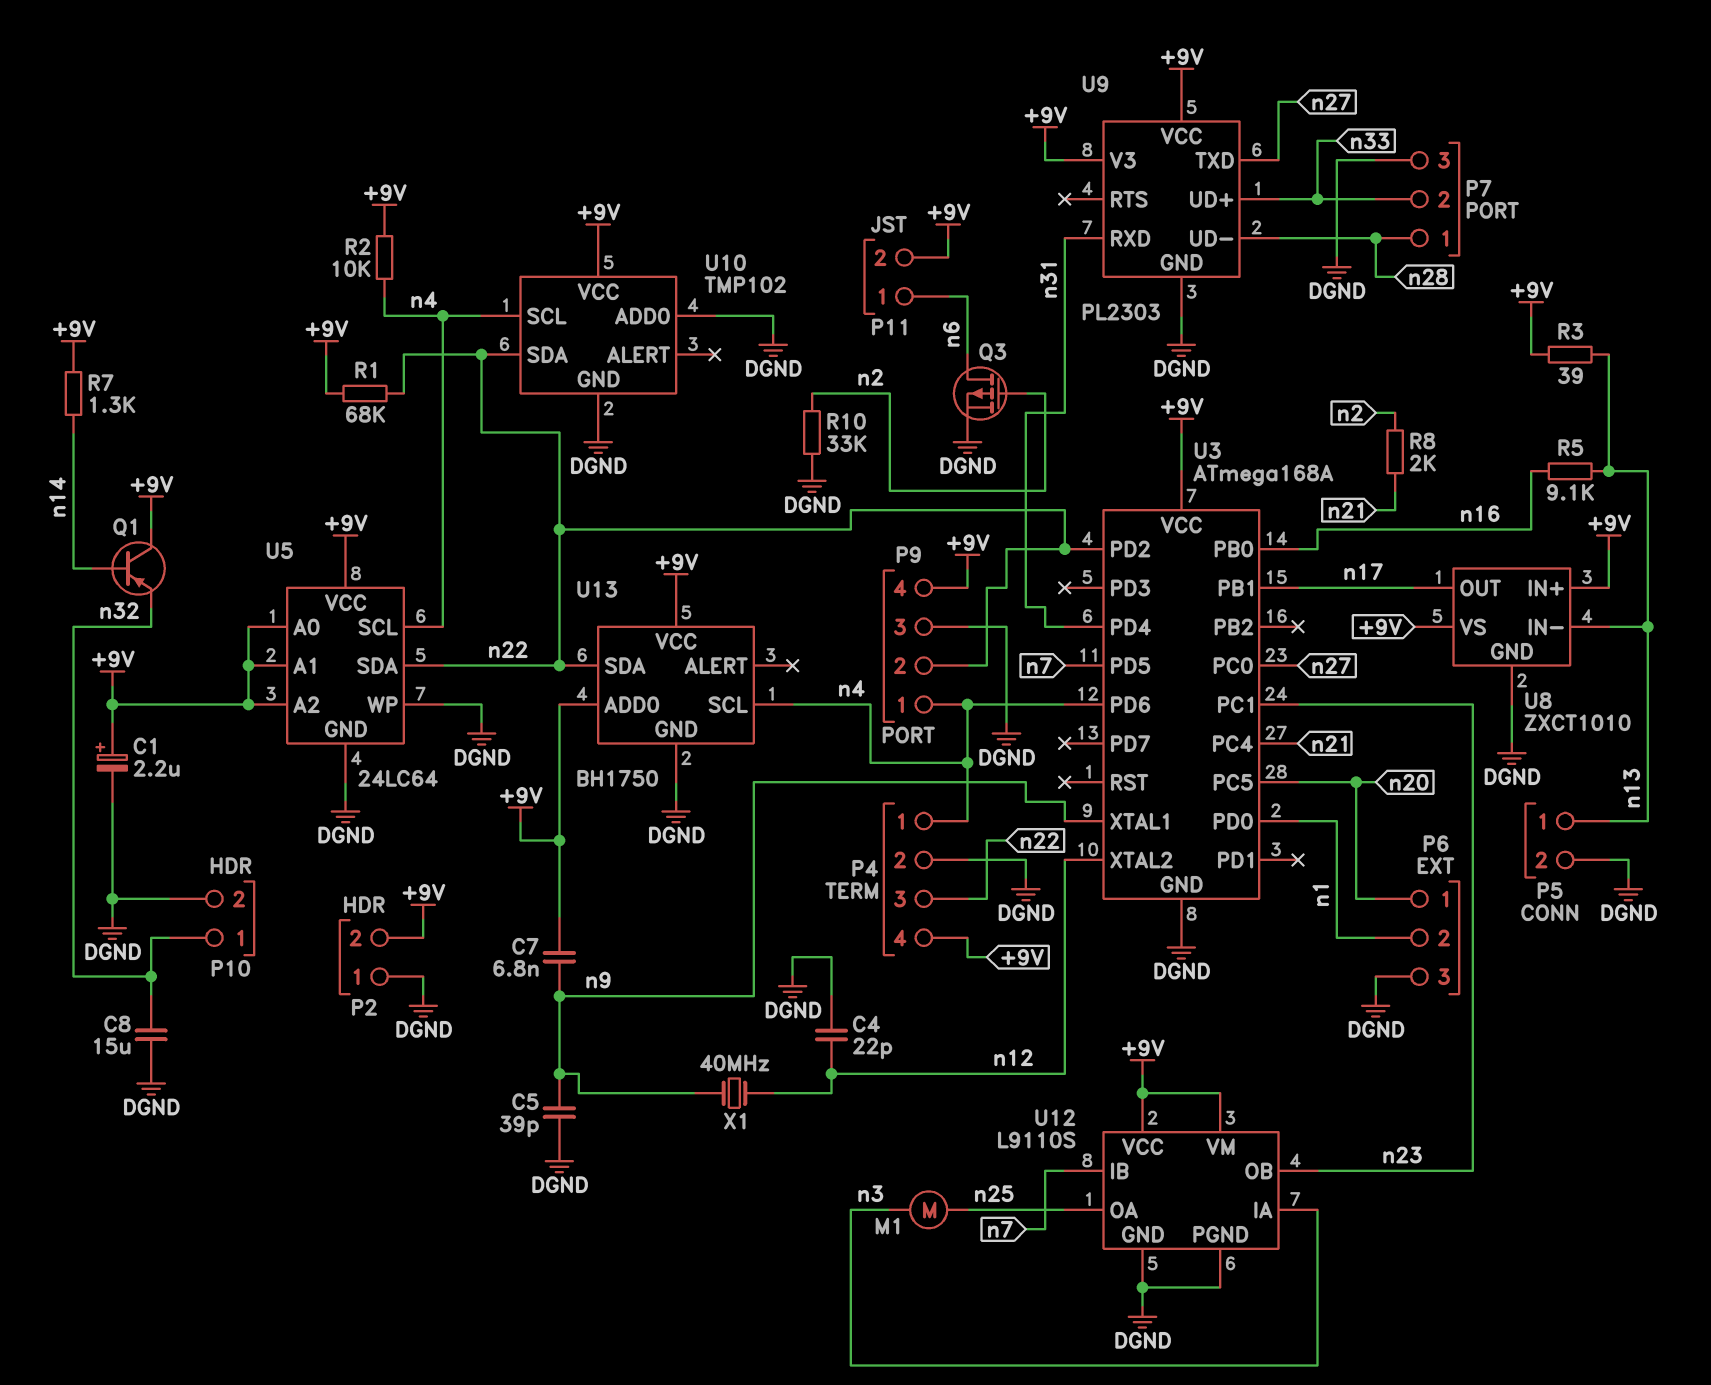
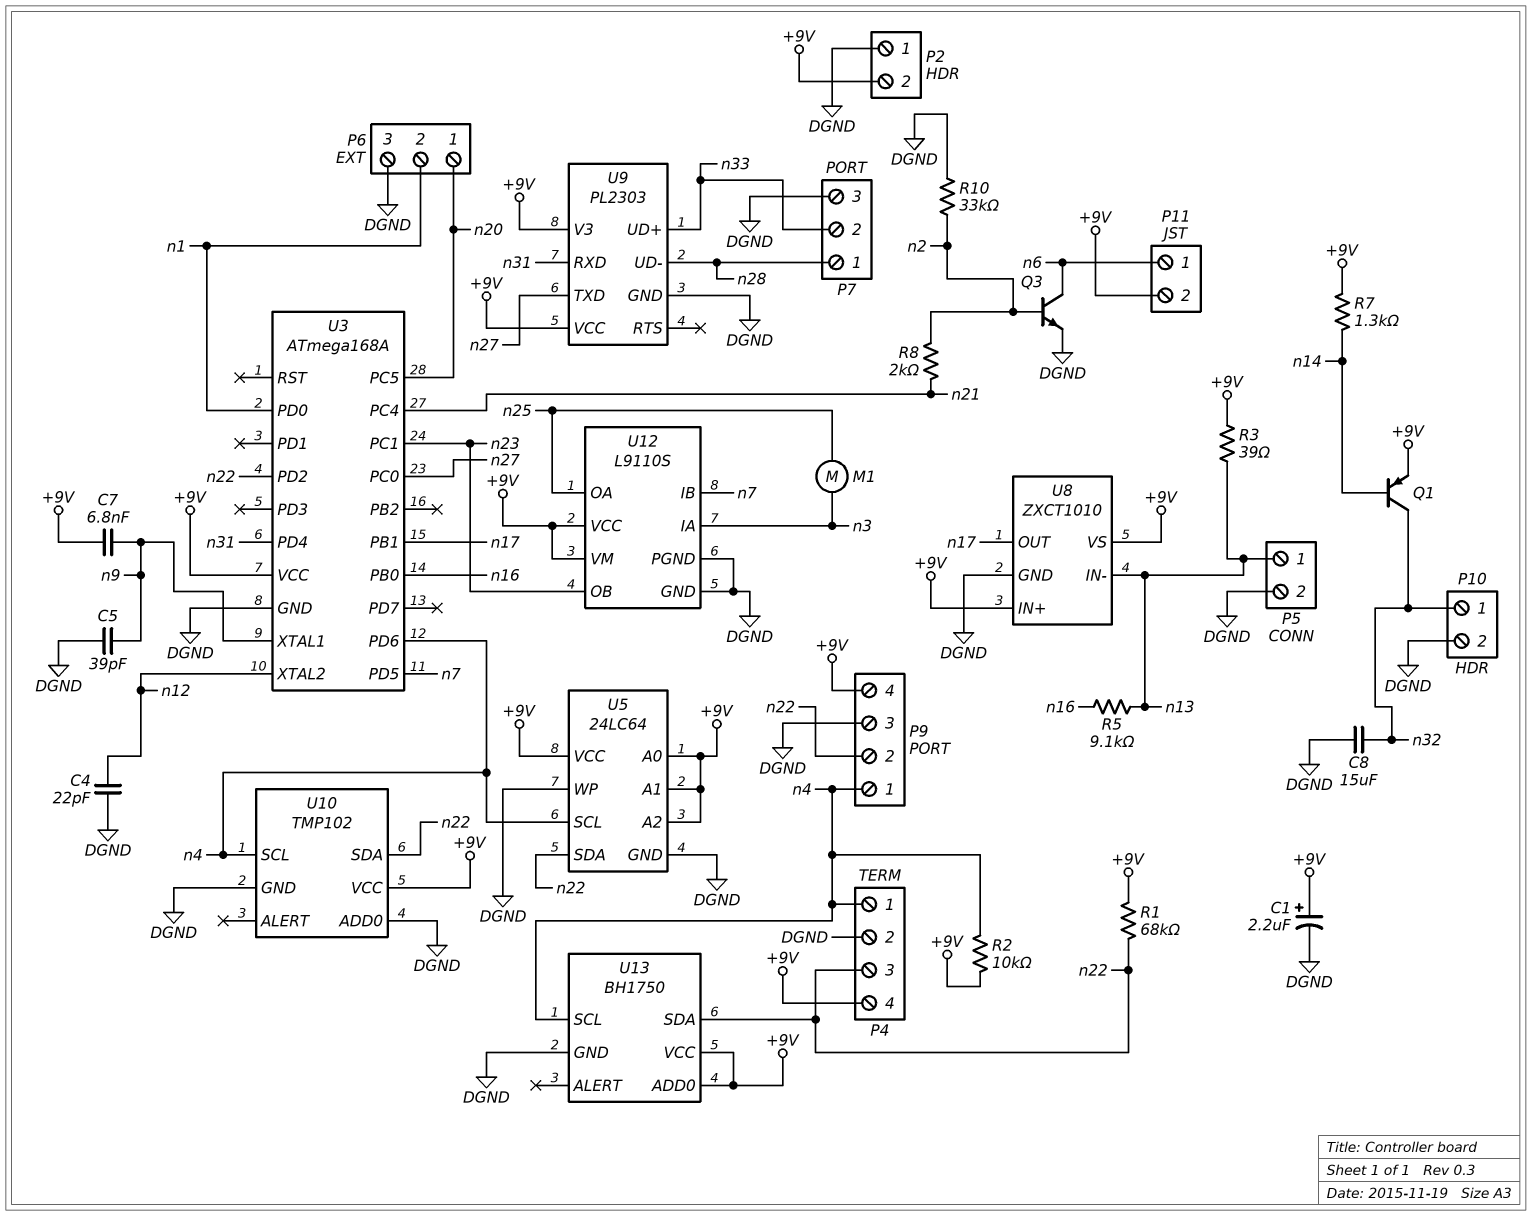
Q1: PNP (B n14, C +9V, E n32) -> PNP (B n14, C n32, E +9V)
Q3: PMOS (G n2, D n6, S DGND) -> NPN (B n2, C n6, E DGND)
X1: 40MHz (n9, n12) -> none

